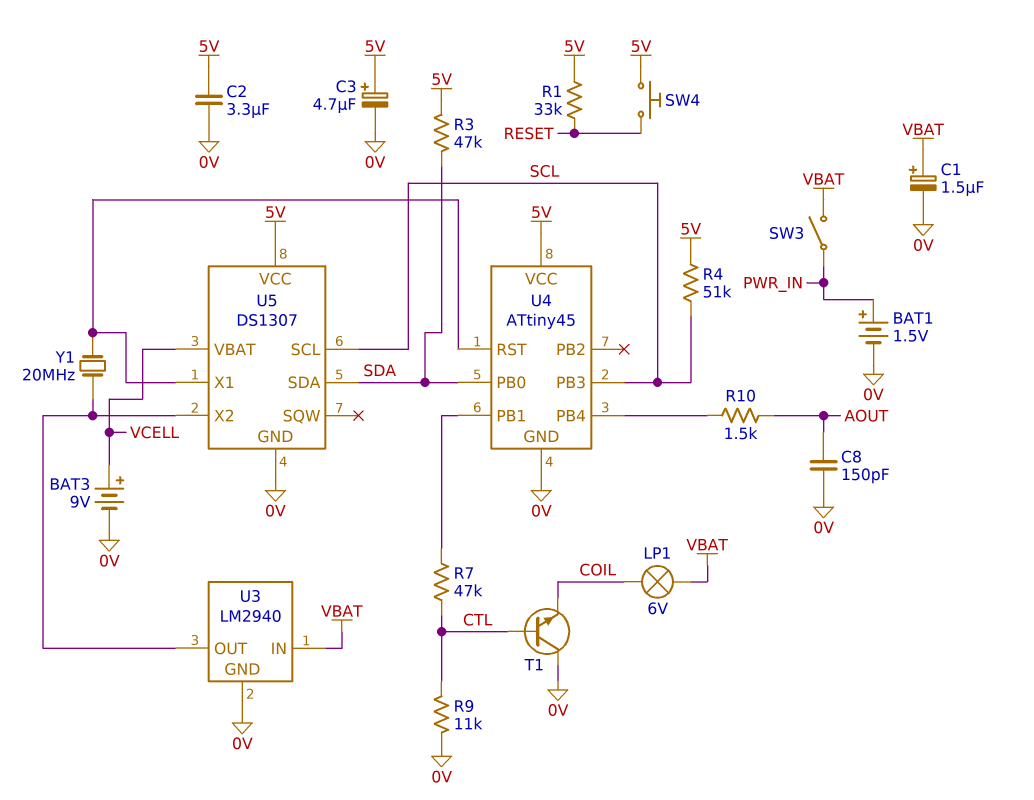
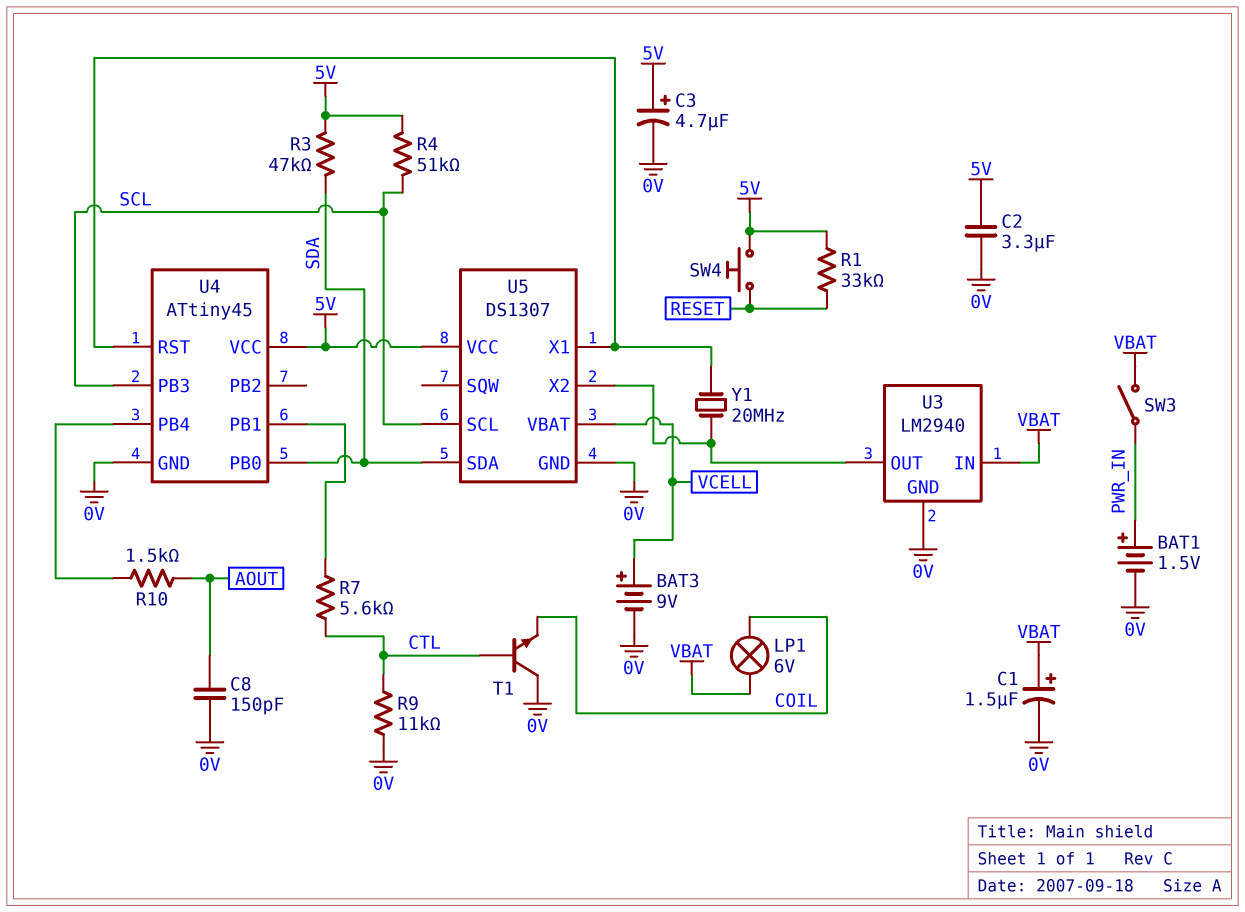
R7: 47k (CTL, U4/PB1) -> 5.6k (CTL, U4/PB1)

